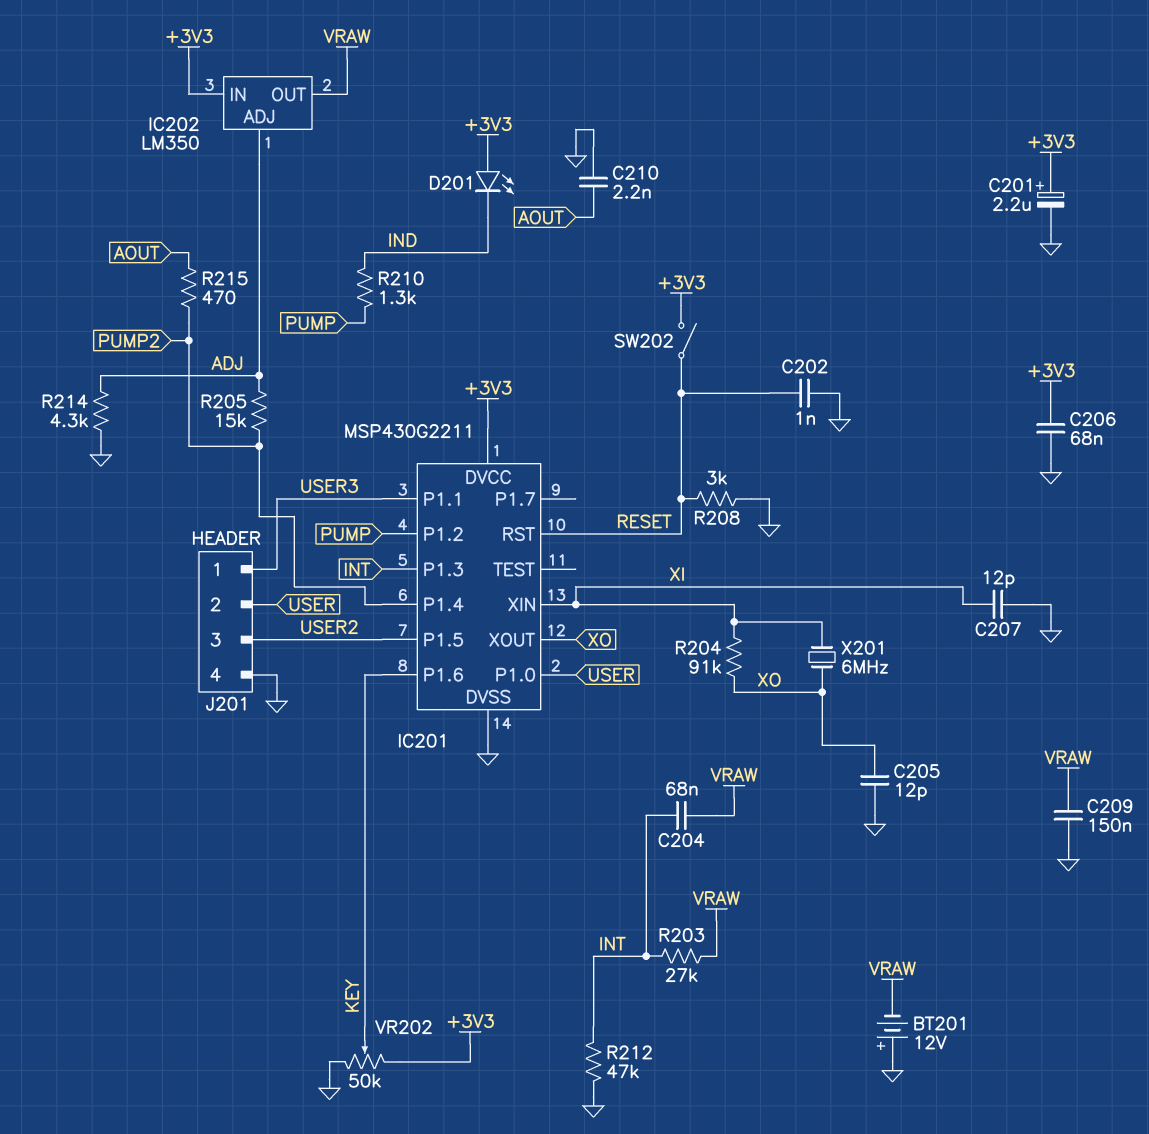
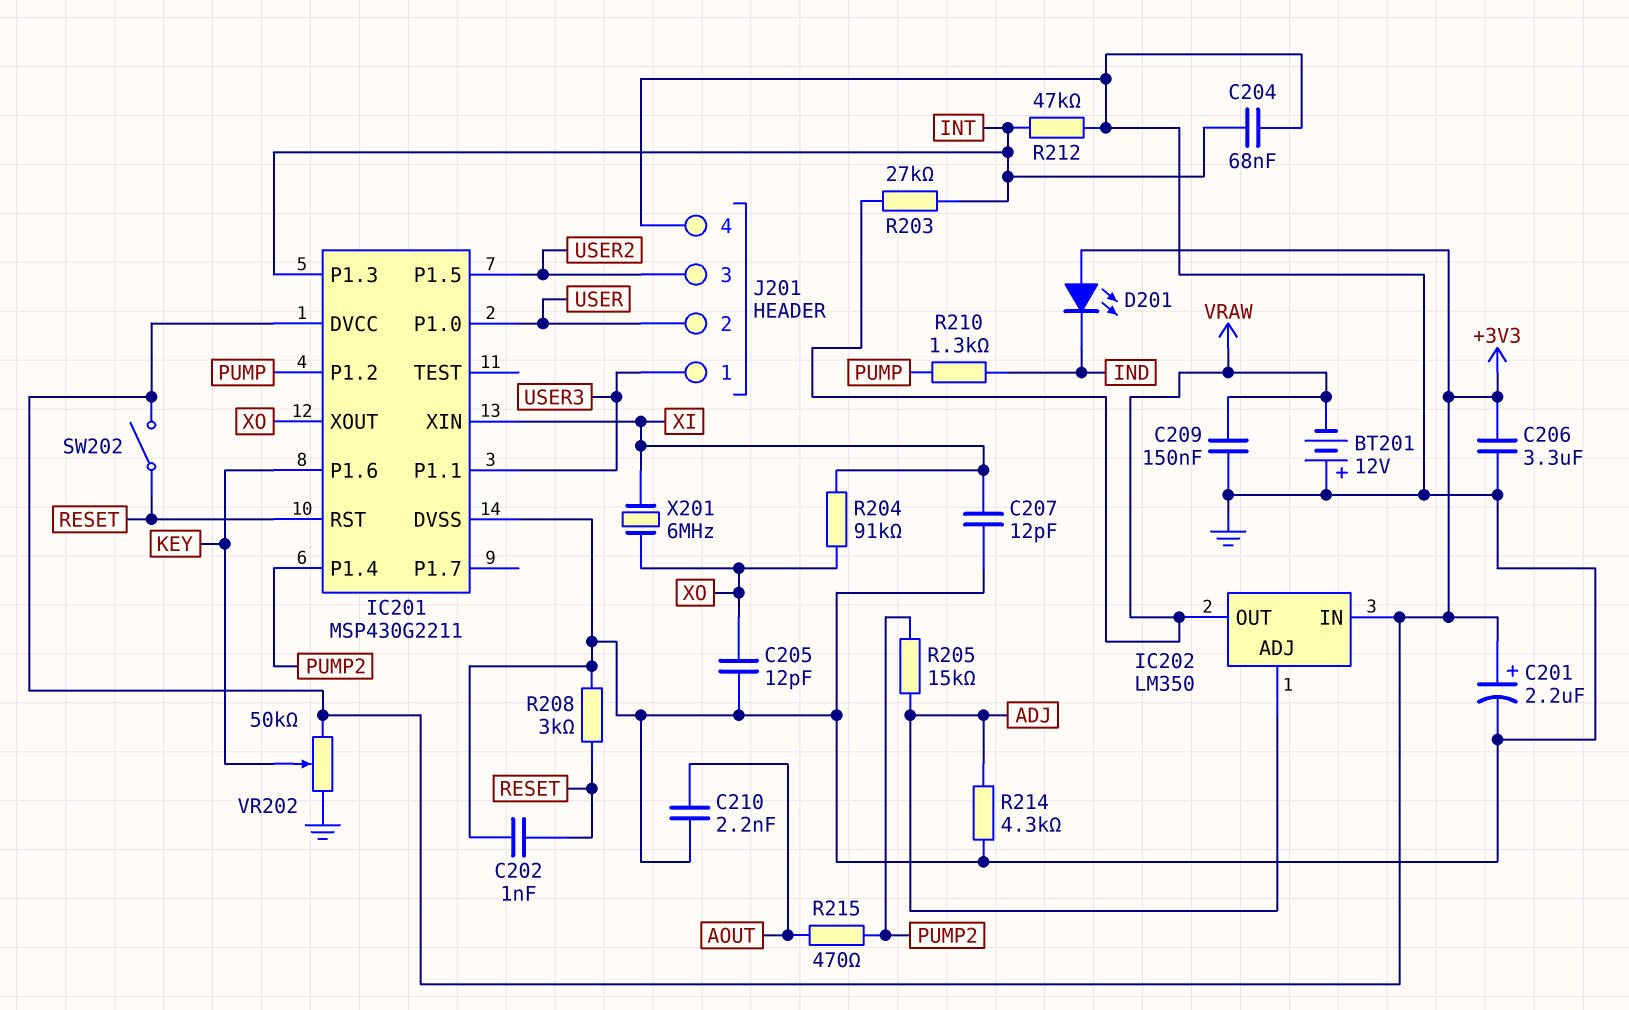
C204: 68nF (INT, VRAW) -> 68nF (GND, INT)
C206: 68nF (+3V3, GND) -> 3.3uF (+3V3, GND)

